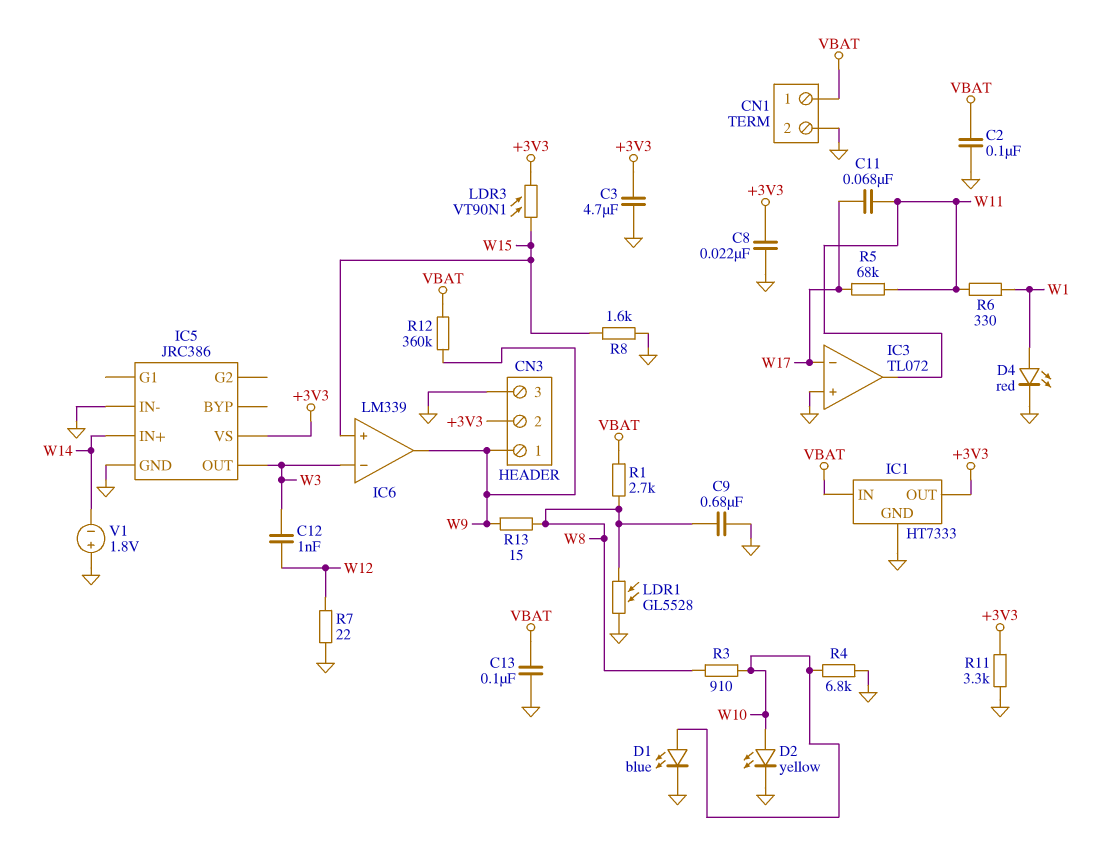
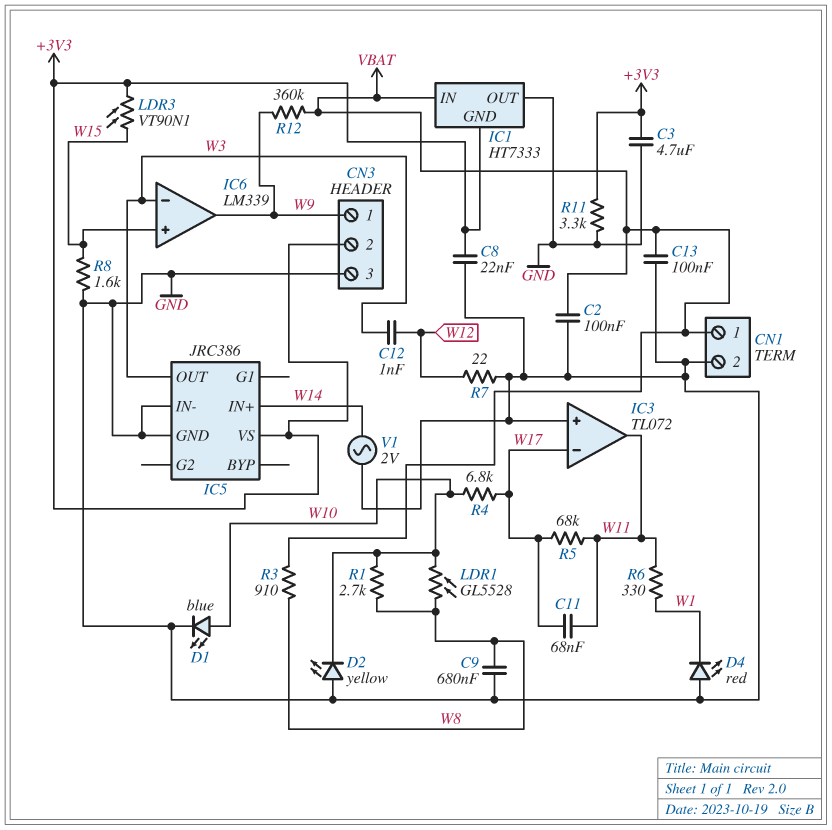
D2: LED yellow (A W10, K GND) -> LED yellow (A GND, K W10)
D4: LED red (A W1, K GND) -> LED red (A GND, K W1)
IC1 pin GND: GND -> +3V3
IC1 pin OUT: +3V3 -> GND
LDR1: GL5528 (GND, W8) -> GL5528 (W8, W10)
R1: 2.7k (VBAT, W8) -> 2.7k (W8, W10)
R3: 910 (W8, W10) -> 910 (VBAT, W8)
R4: 6.8k (GND, W10) -> 6.8k (W10, W17)
R13: 15 (W8, W9) -> none
V1: 1.8V (plus GND, minus W14) -> AC 2V (GND, W14)

